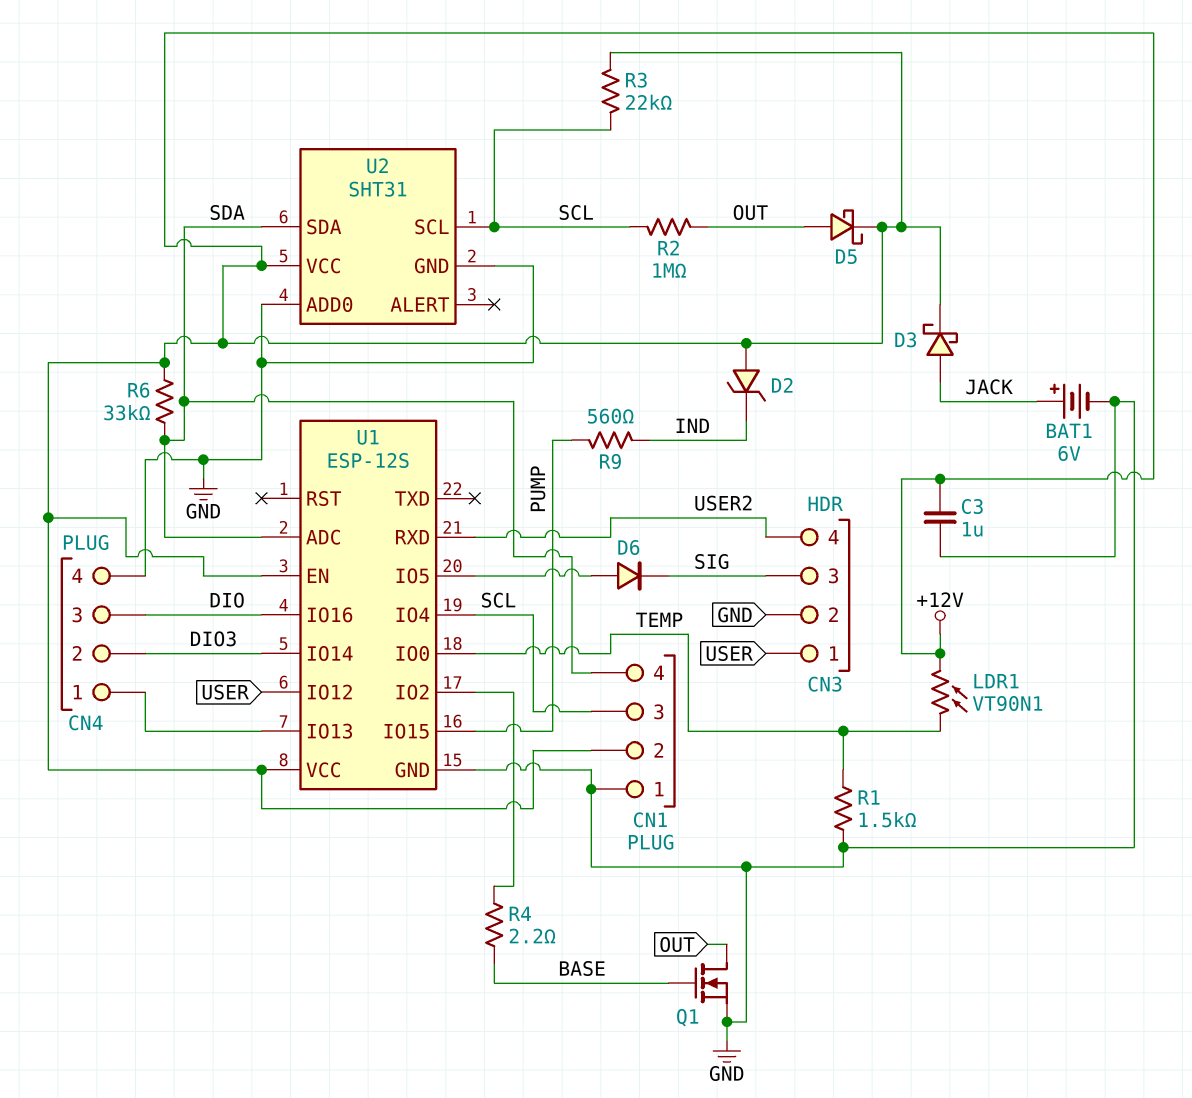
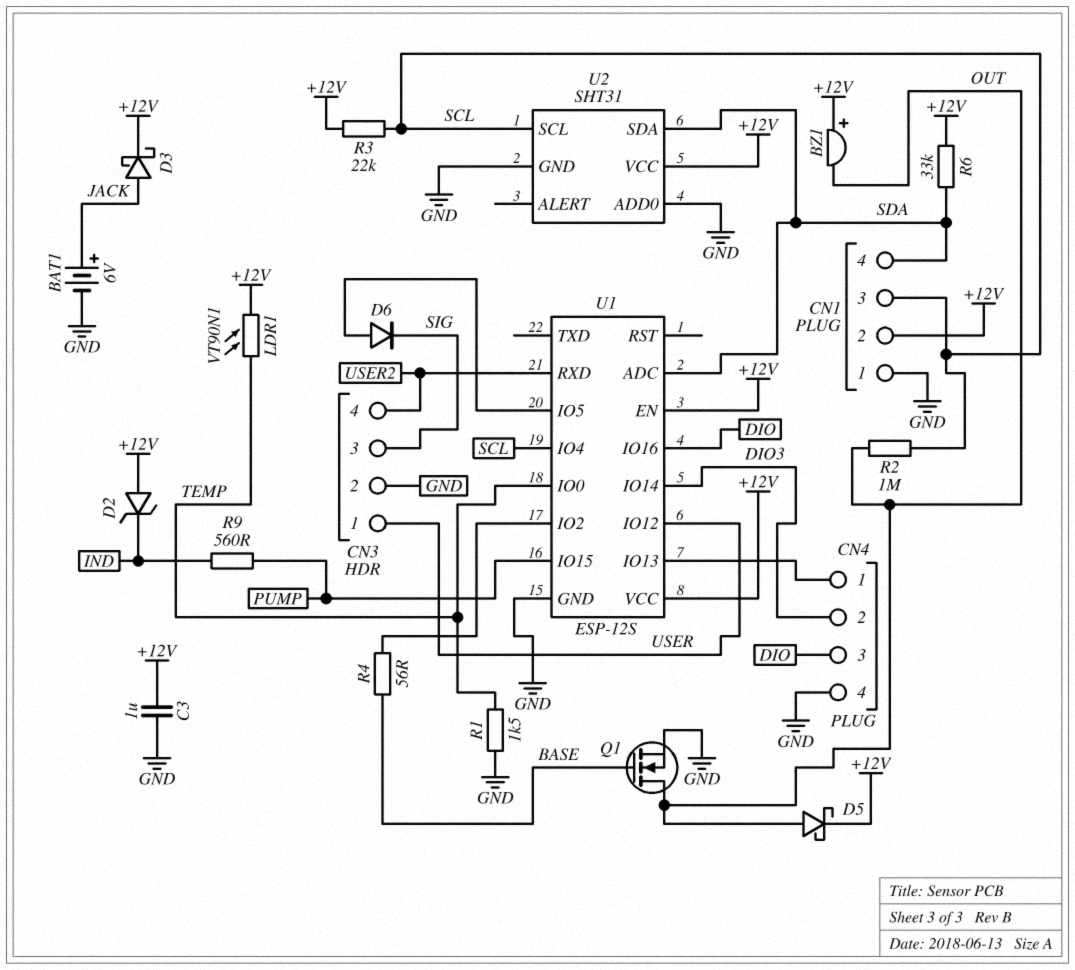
BZ1: none -> buzzer (plus +12V, minus OUT)
R4: 2.2 (BASE, U1/IO2) -> 56 (BASE, U1/IO2)

